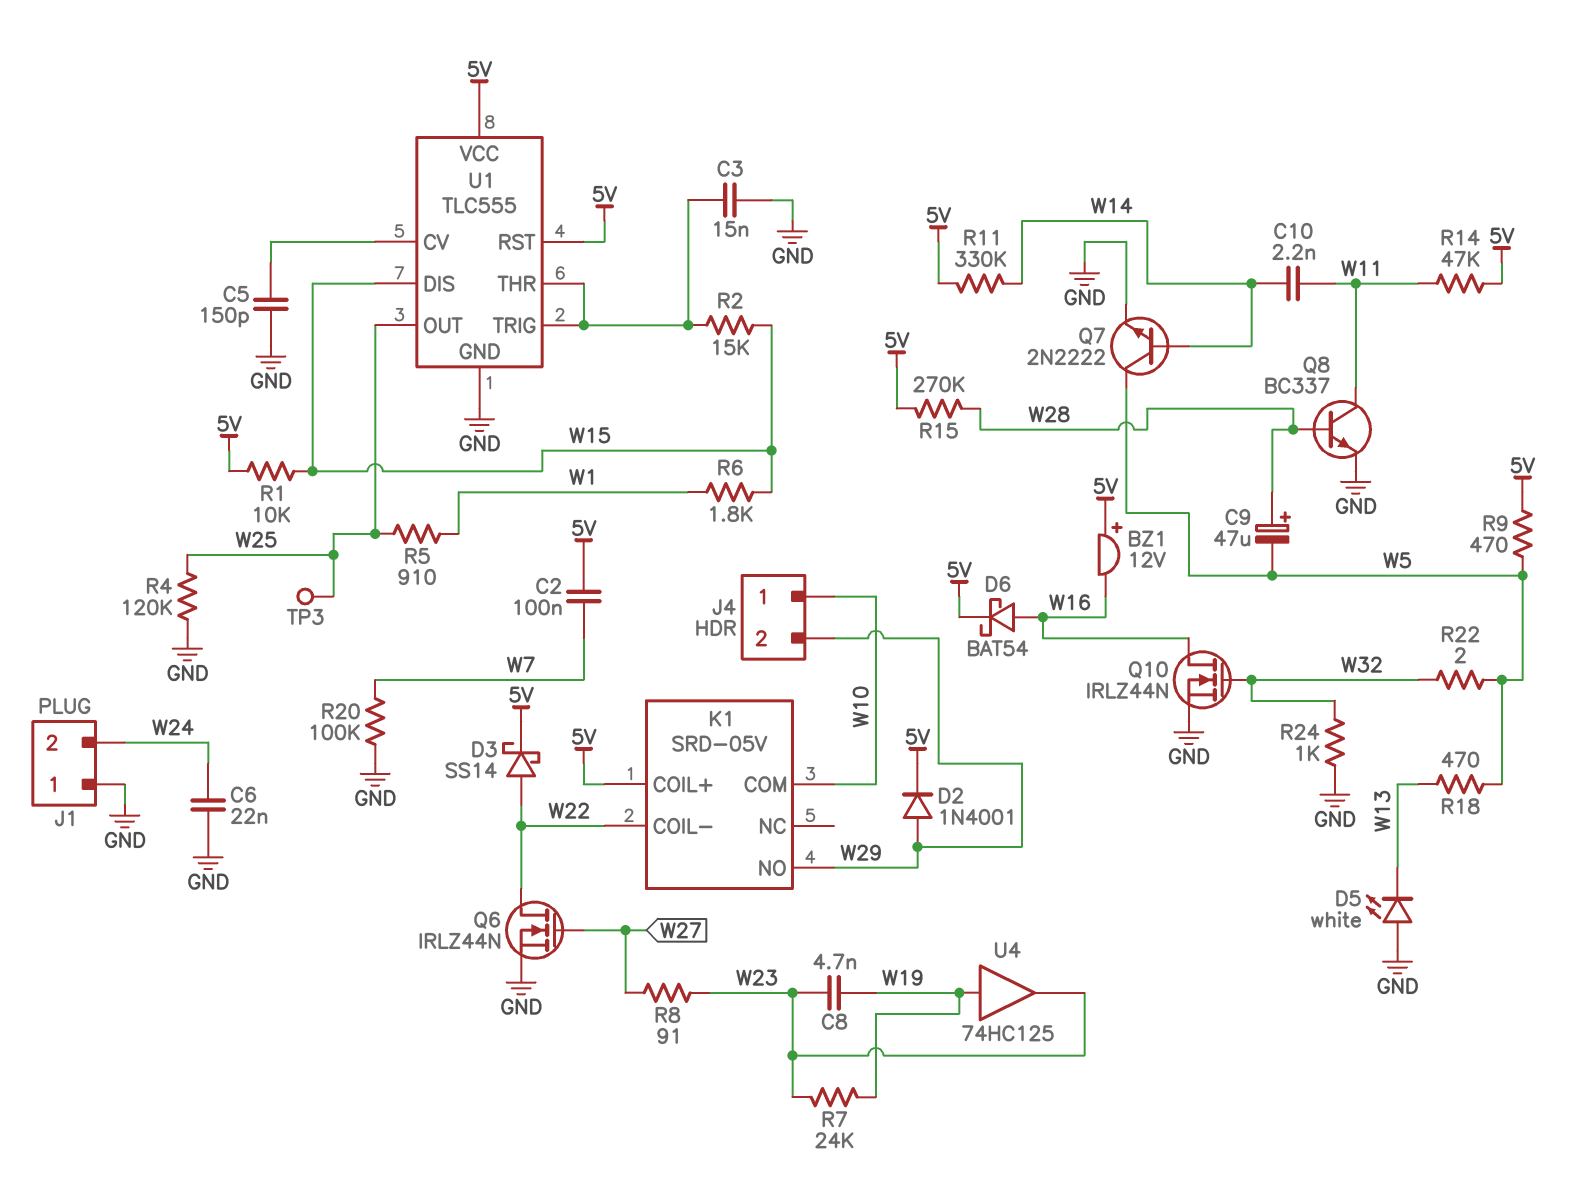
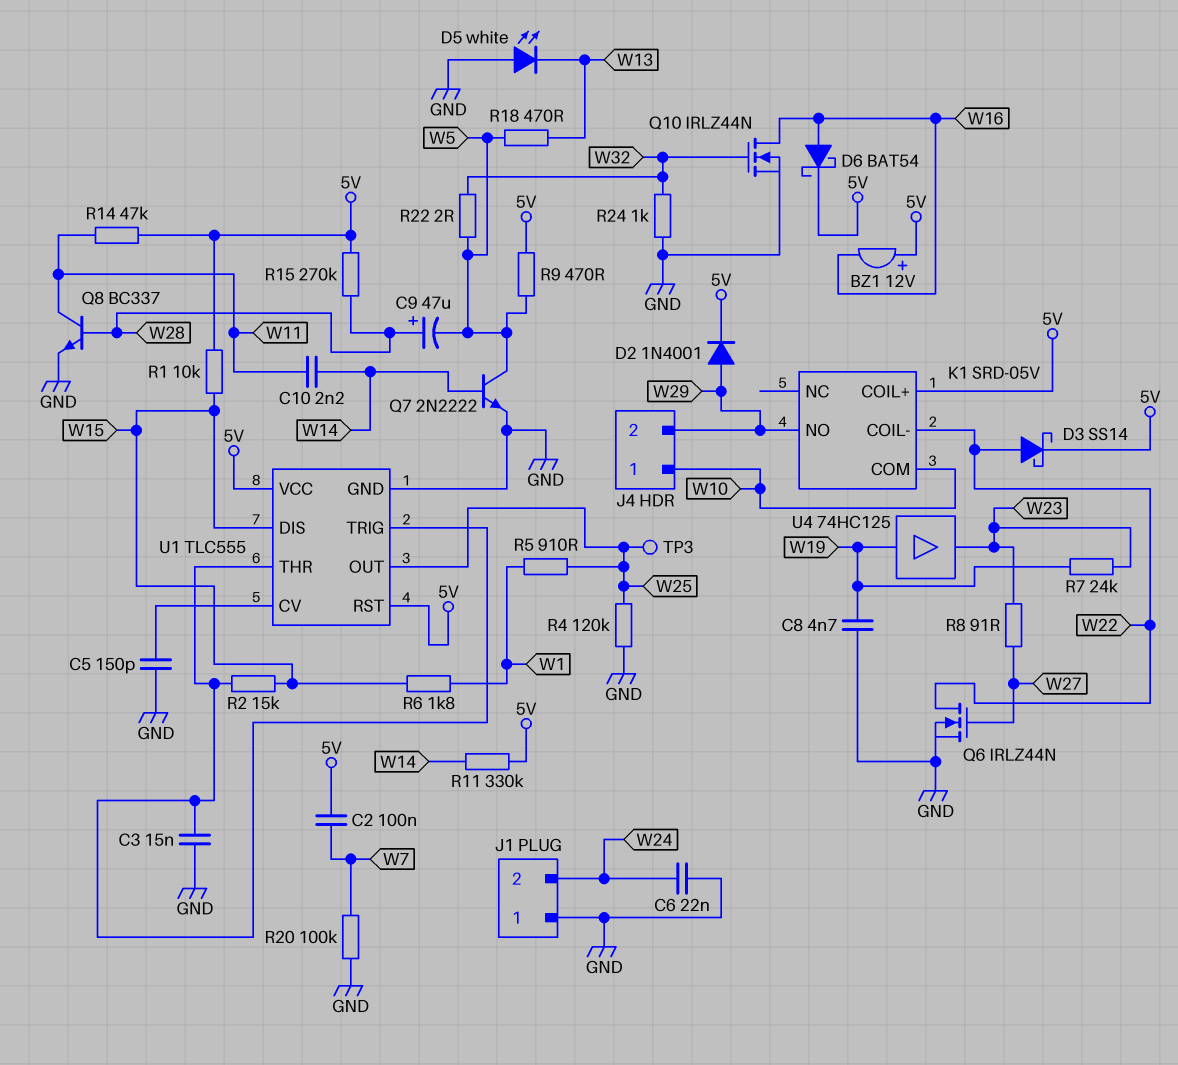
C8: 4.7nF (W19, W23) -> 4.7nF (GND, W19)

